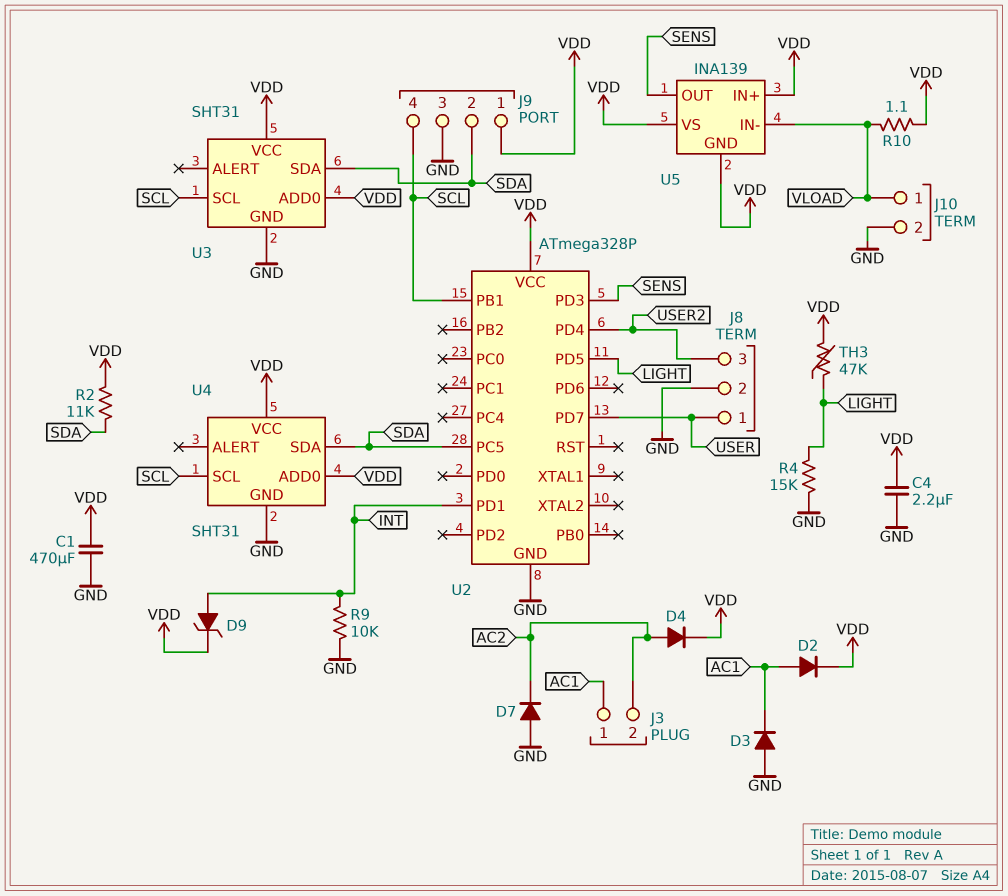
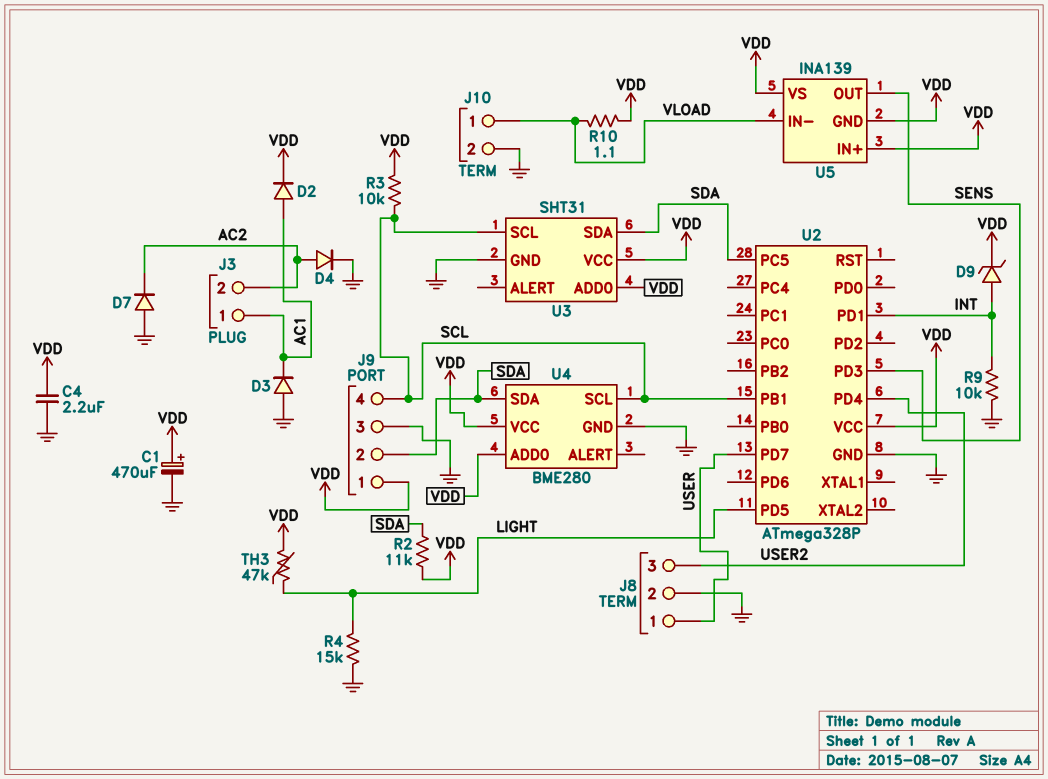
C1: 470uF (GND, VDD) -> 470uF (plus VDD, minus GND)
D4: diode (A AC2, K VDD) -> diode (A AC2, K GND)
R3: none -> 10k (SCL, VDD)
U4: SHT31 -> BME280

